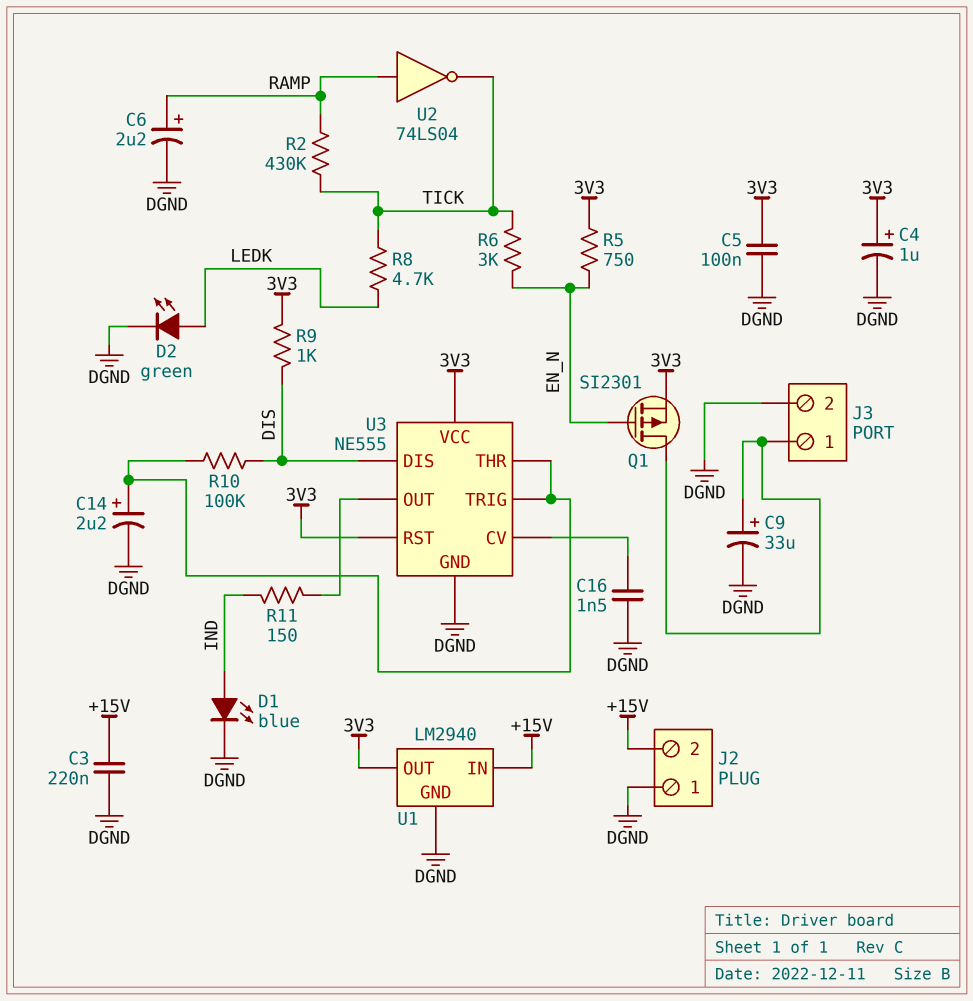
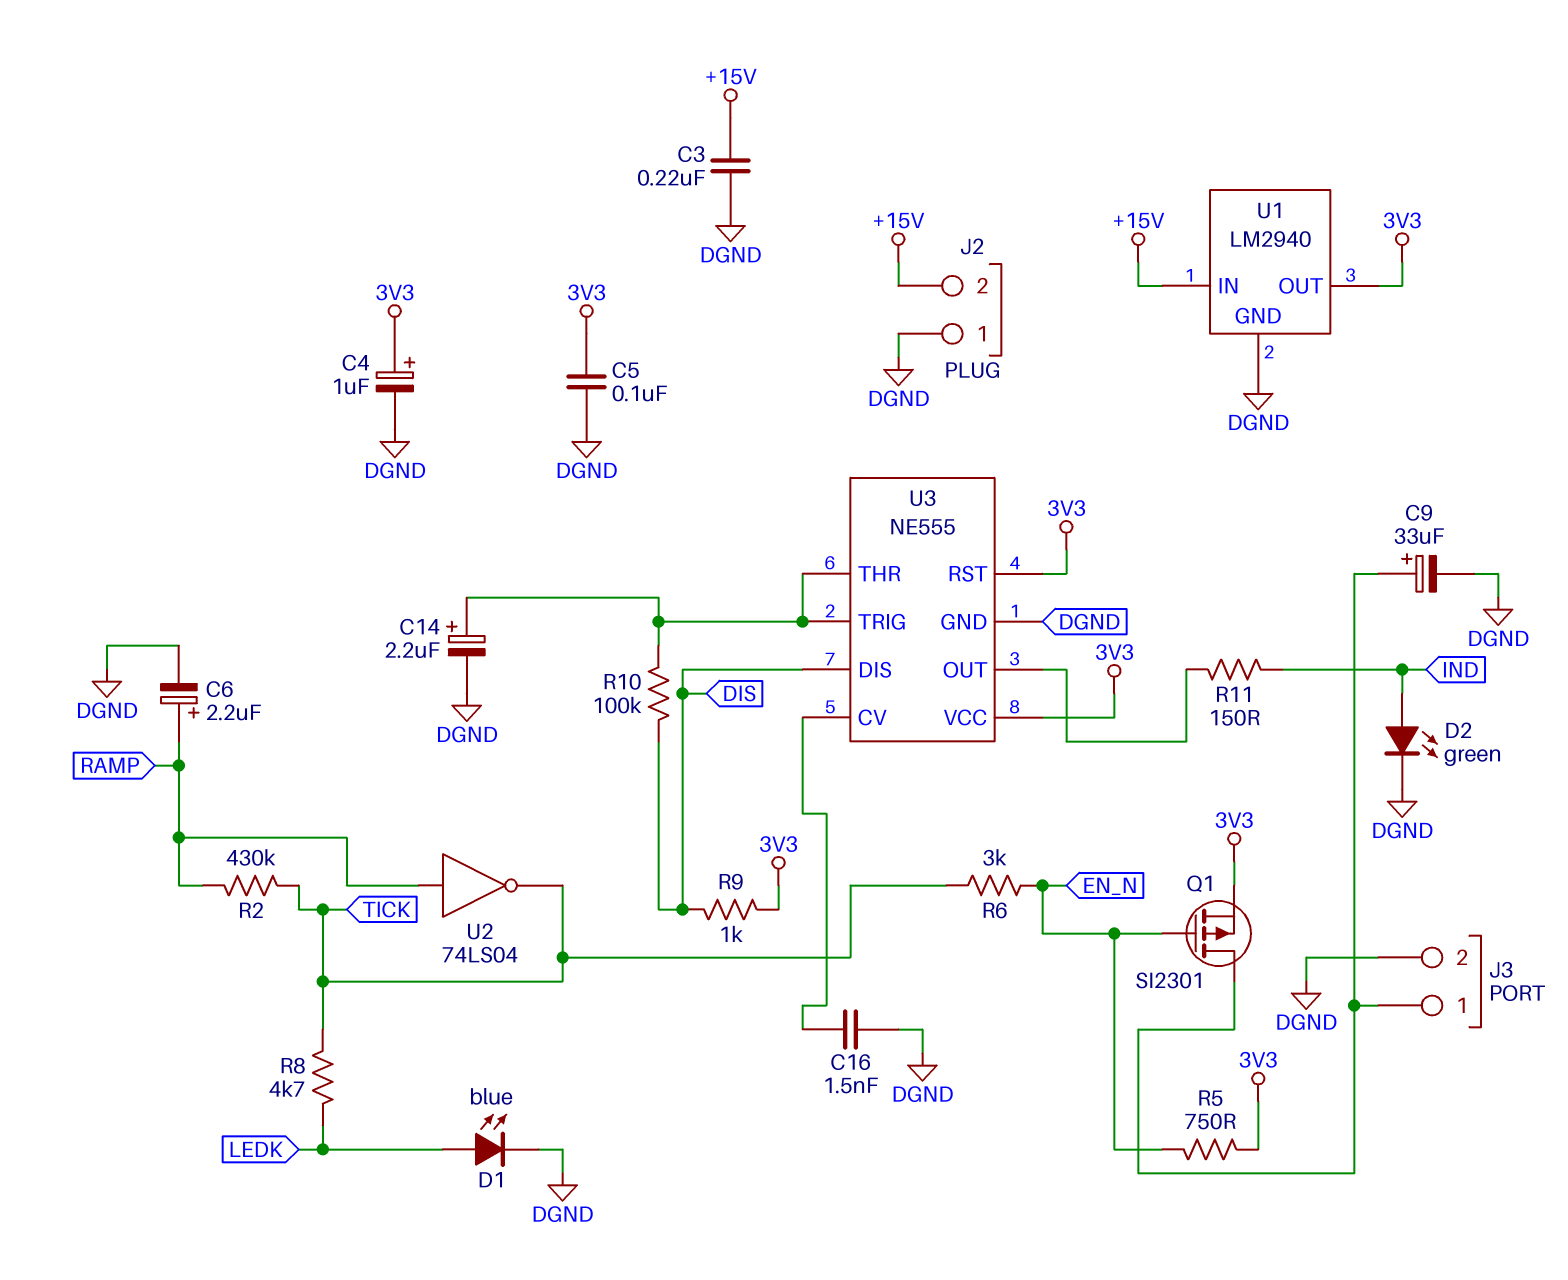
D1: LED blue (A IND, K DGND) -> LED blue (A LEDK, K DGND)
D2: LED green (A LEDK, K DGND) -> LED green (A IND, K DGND)

